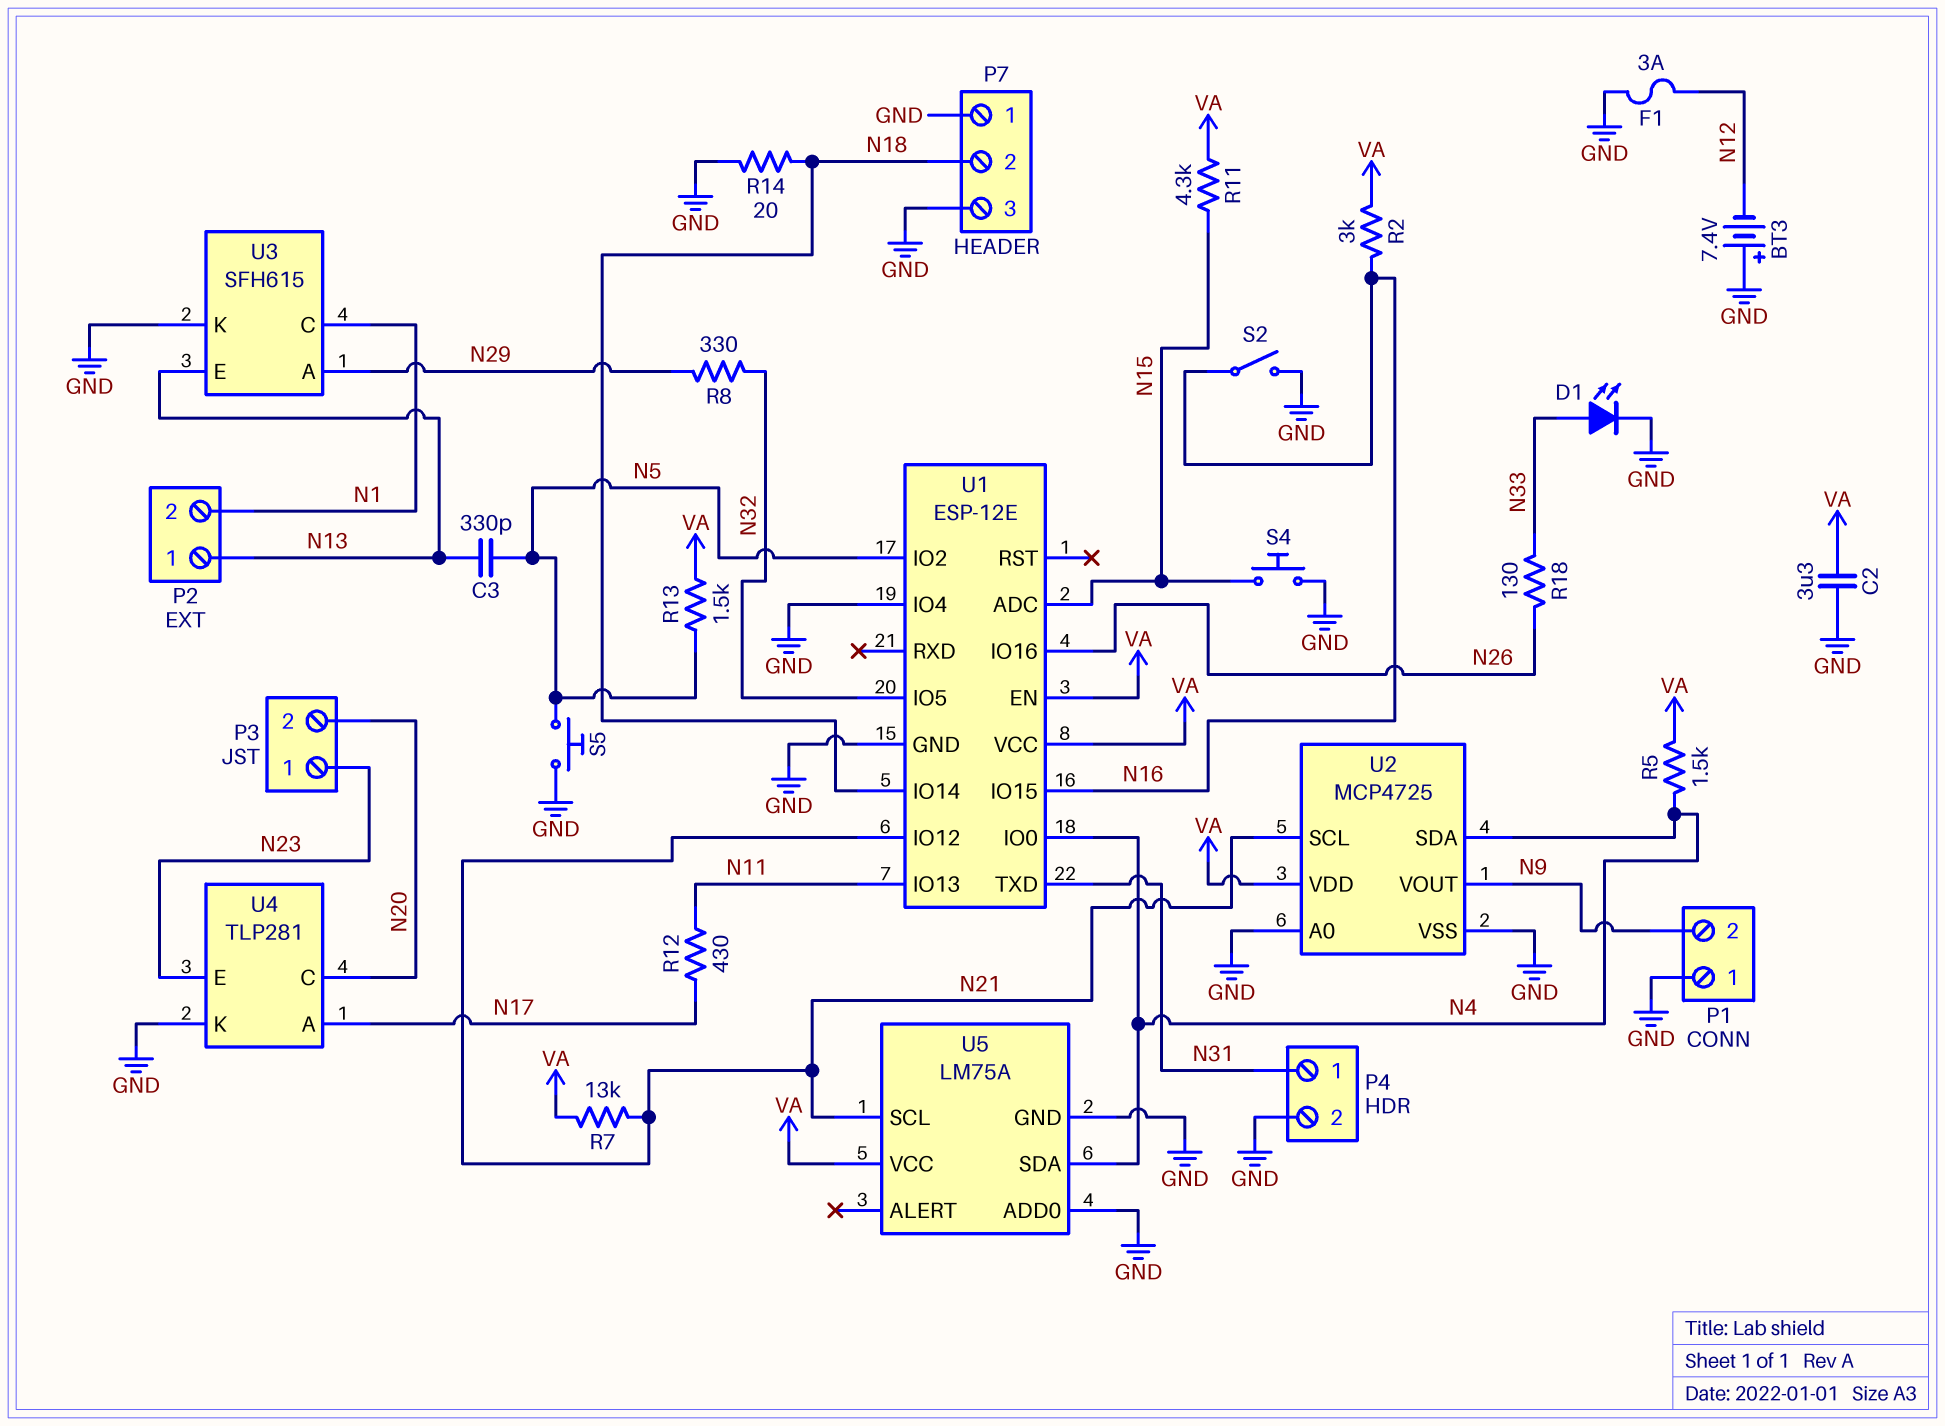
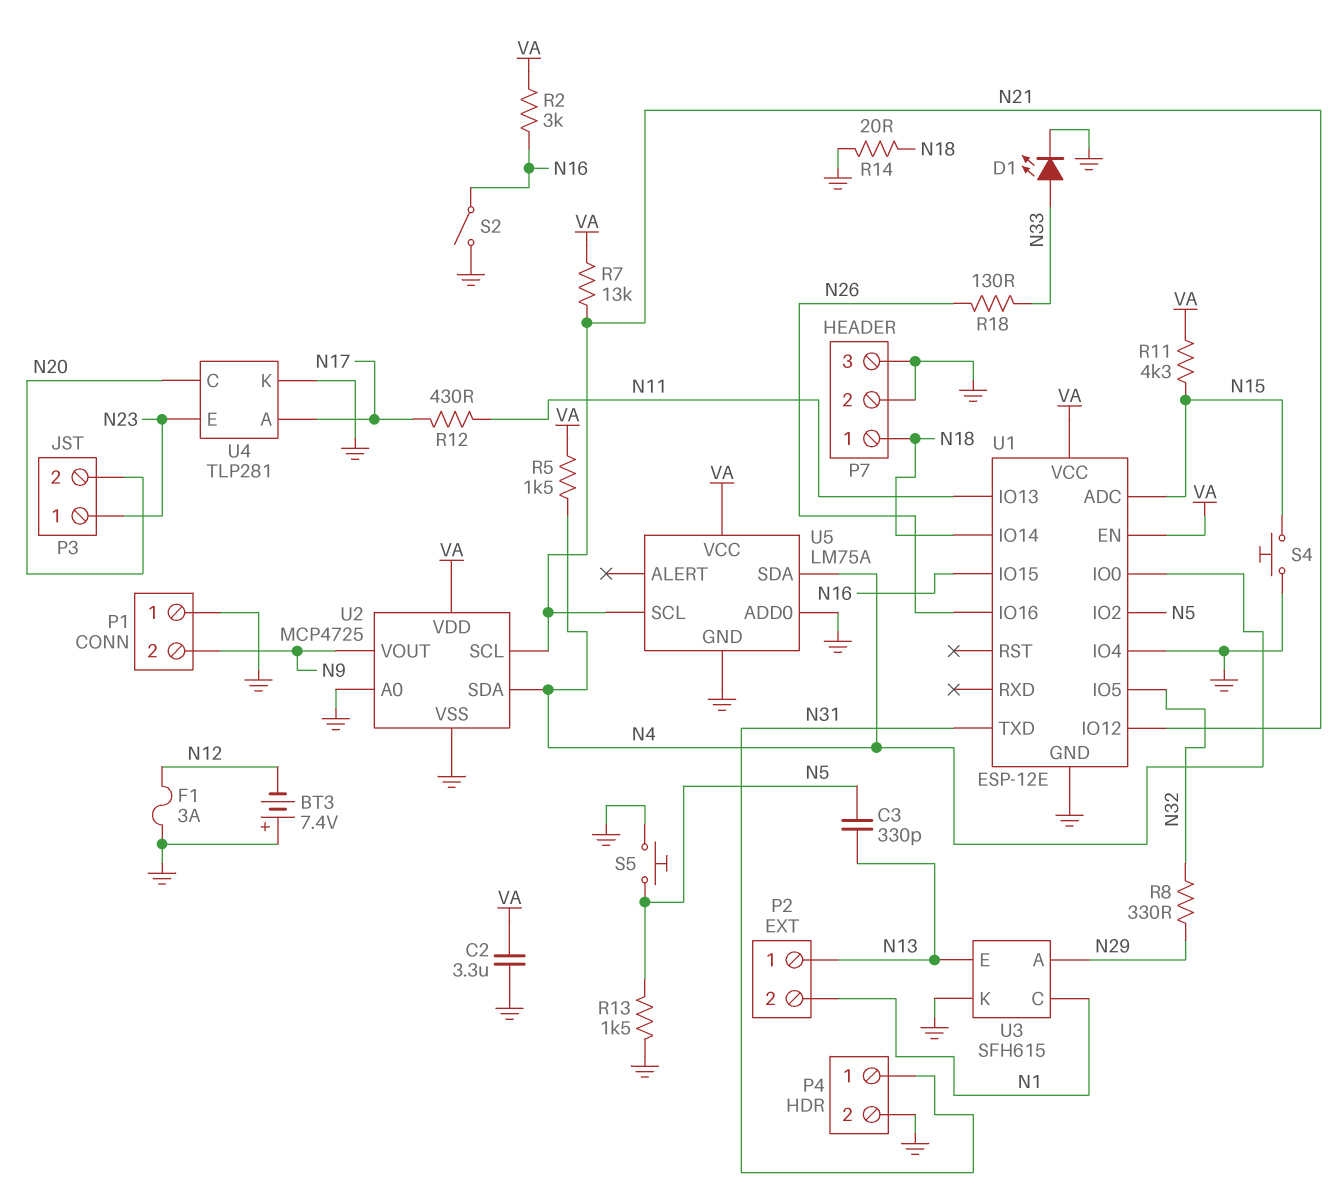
P7 pin 1: GND -> N18
P7 pin 2: N18 -> GND
R13: 1.5k (N5, VA) -> 1.5k (GND, N5)

